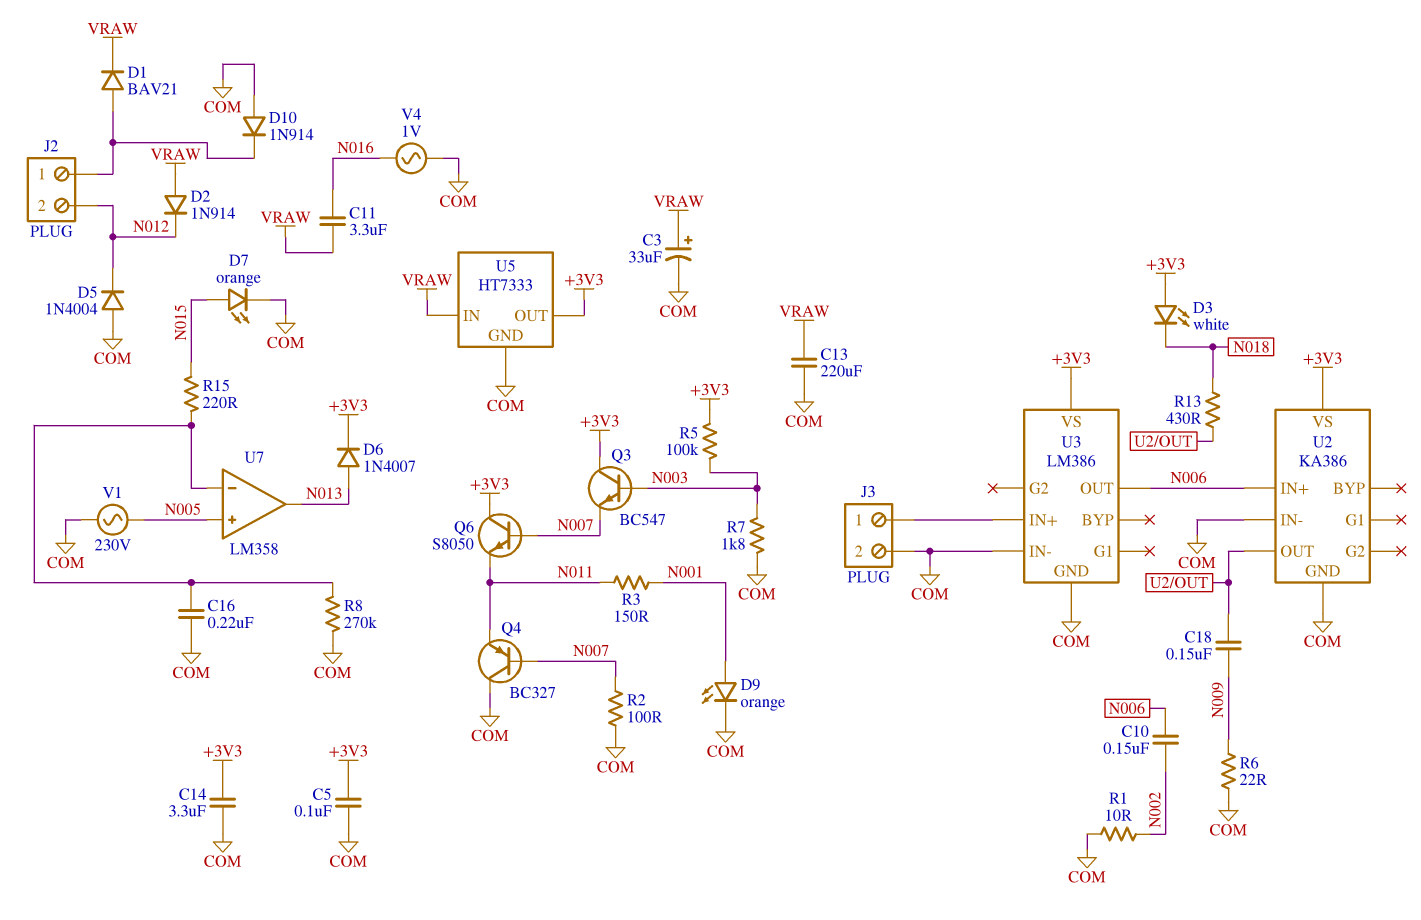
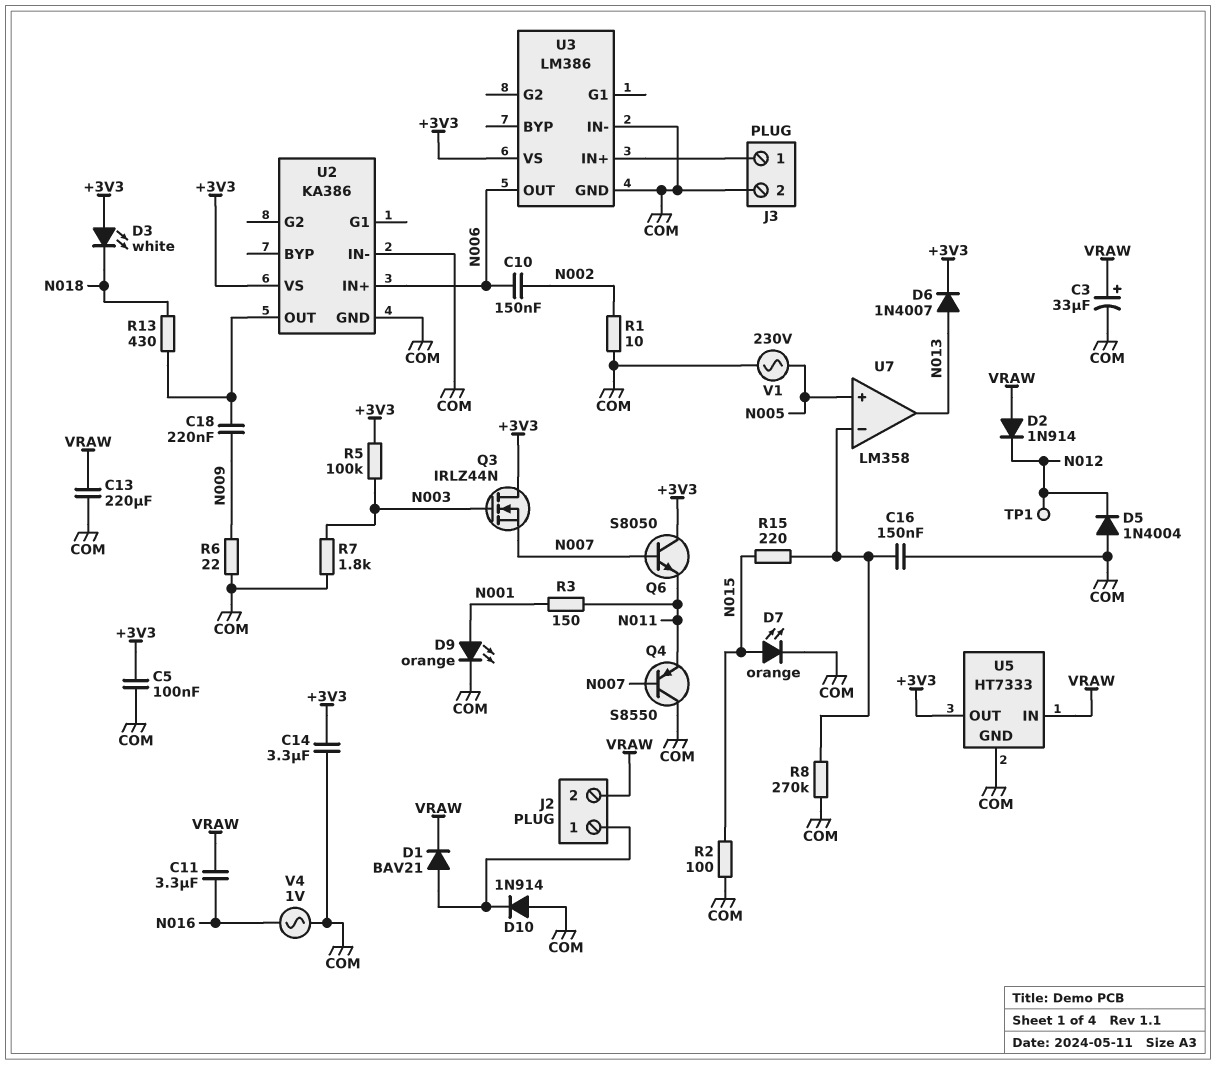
C16: 220nF (COM, U7/in-) -> 150nF (COM, U7/in-)
C18: 150nF (N009, U2/OUT) -> 220nF (N009, U2/OUT)
J2 pin 2: N012 -> VRAW
Q3: NPN BC547 (B N003, C +3V3, E N007) -> NMOS IRLZ44N (G N003, D +3V3, S N007)
Q4: PNP BC327 (B N007, C COM, E N011) -> PNP S8550 (B N007, C COM, E N011)
R2: 100 (COM, N007) -> 100 (COM, N015)
TP1: none -> test point (N012)

